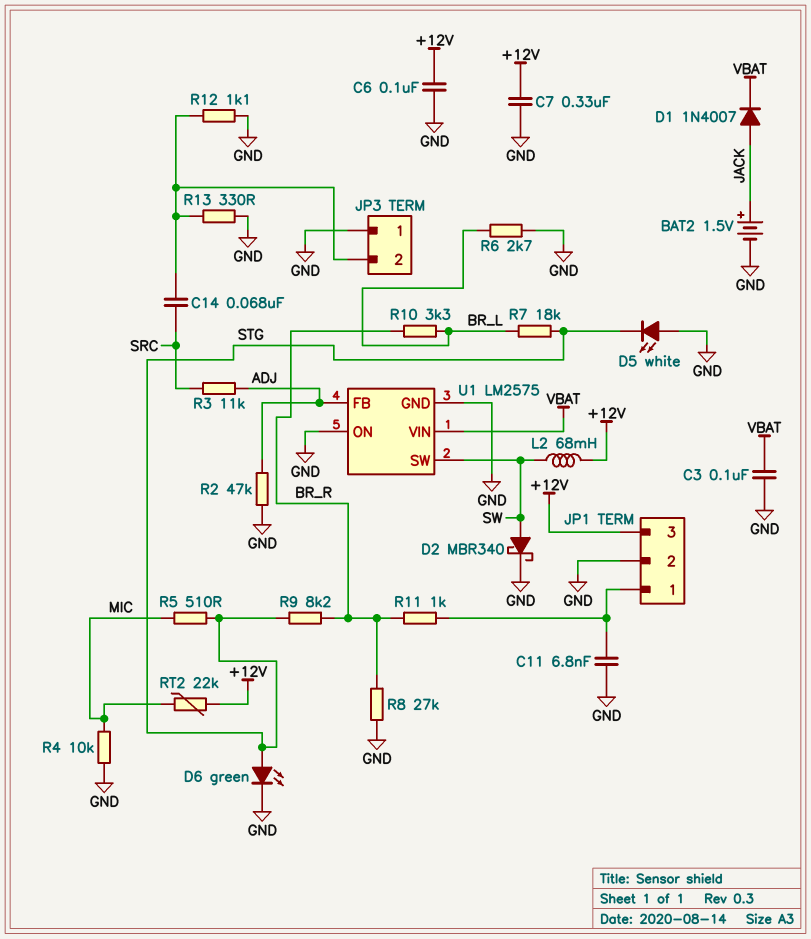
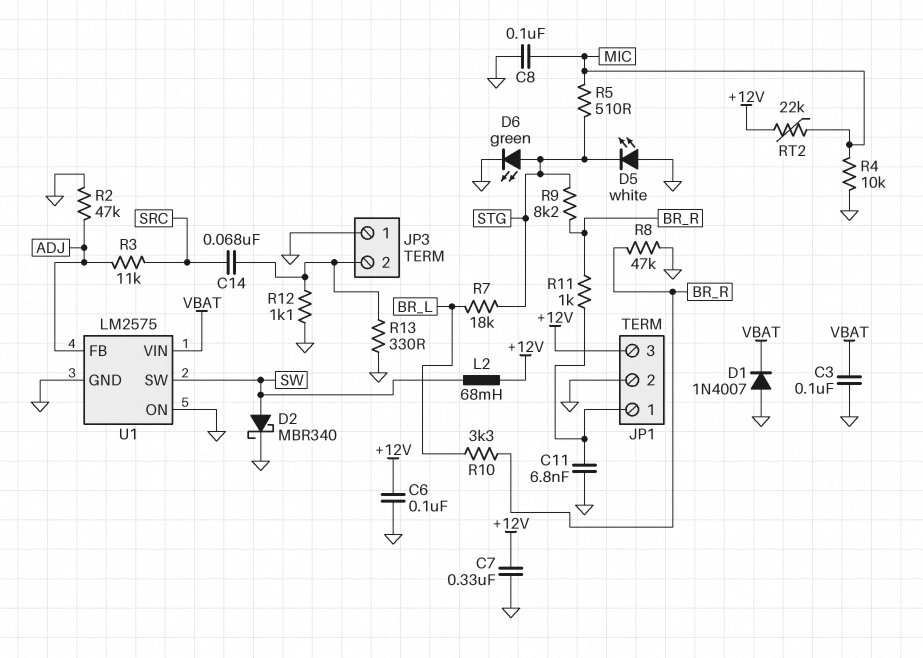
BAT2: 1.5V (plus JACK, minus GND) -> none
C8: none -> 100nF (GND, MIC)
D1: diode 1N4007 (A JACK, K VBAT) -> diode 1N4007 (A GND, K VBAT)
R6: 2.7k (BR_L, GND) -> none
R8: 27k (BR_R, GND) -> 47k (BR_R, GND)

